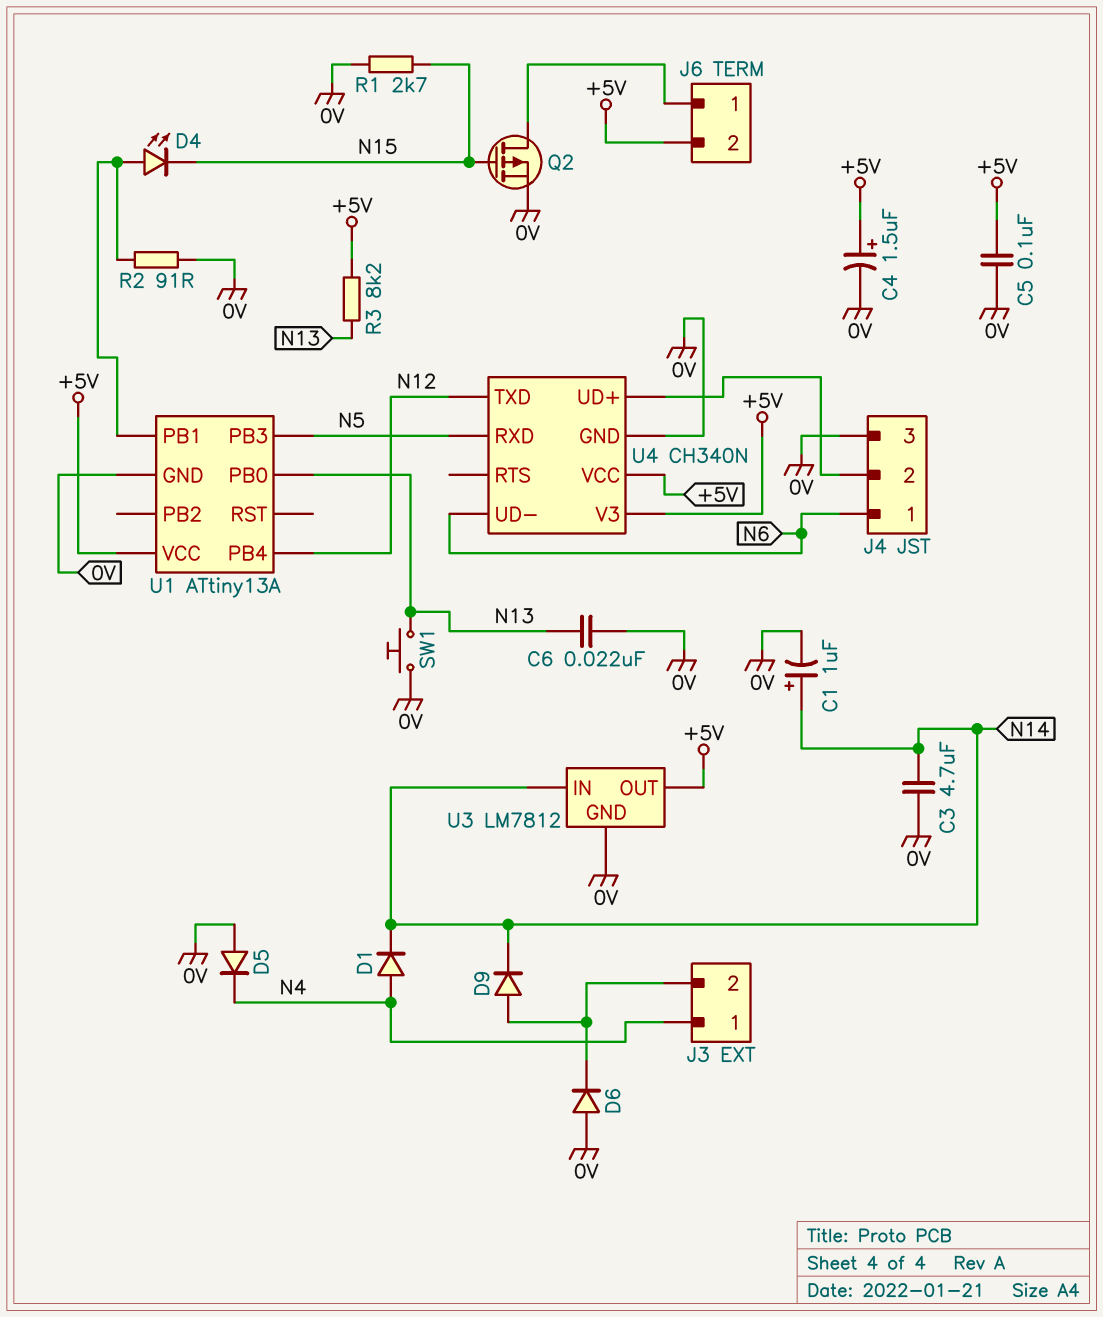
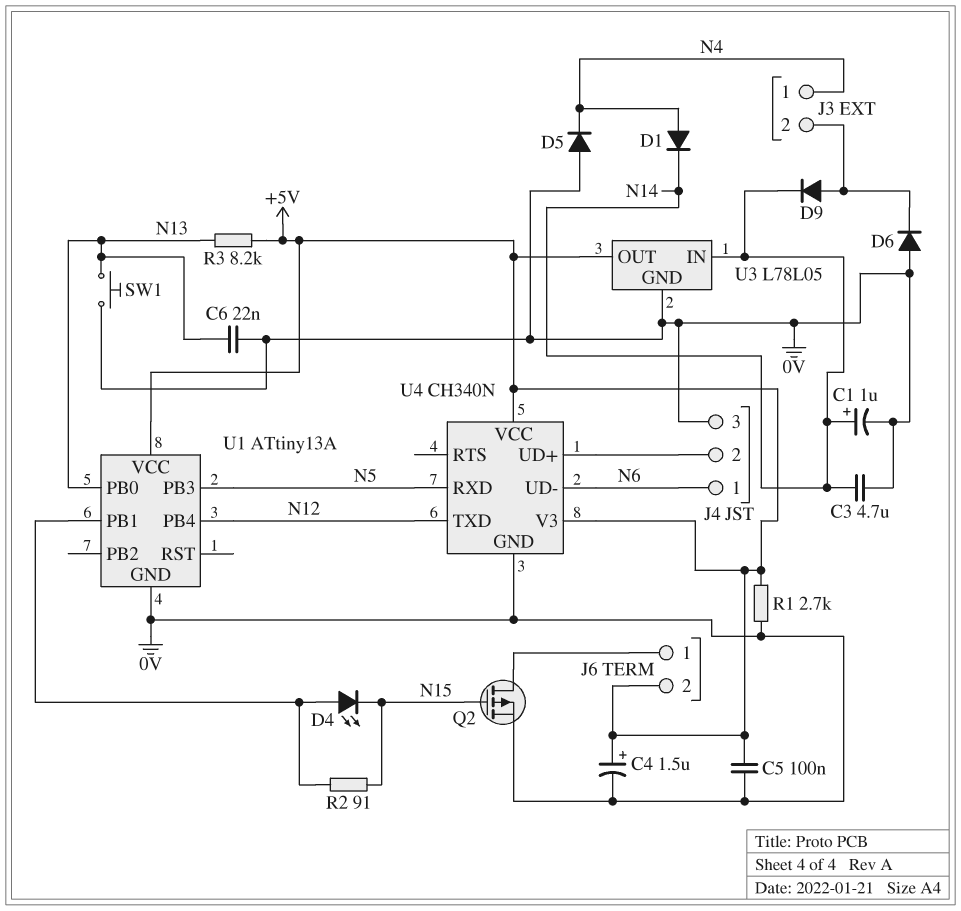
R1: 2.7k (0V, N15) -> 2.7k (+5V, 0V)
R2: 91 (0V, U1/PB1) -> 91 (N15, U1/PB1)
U3: LM7812 -> L78L05

